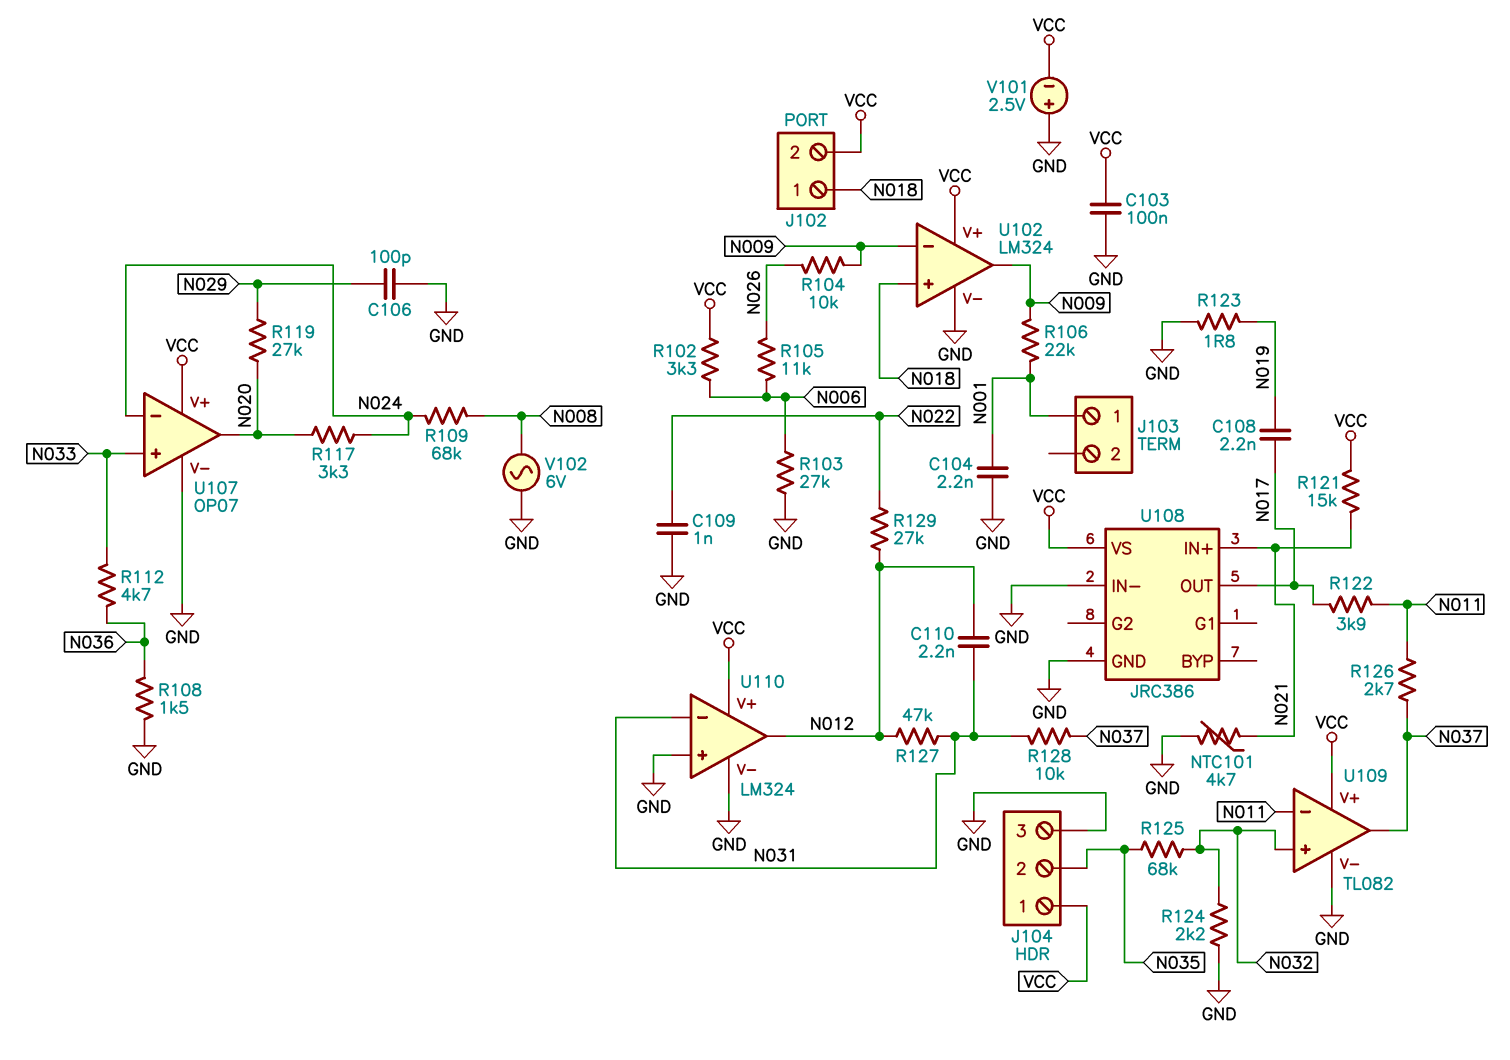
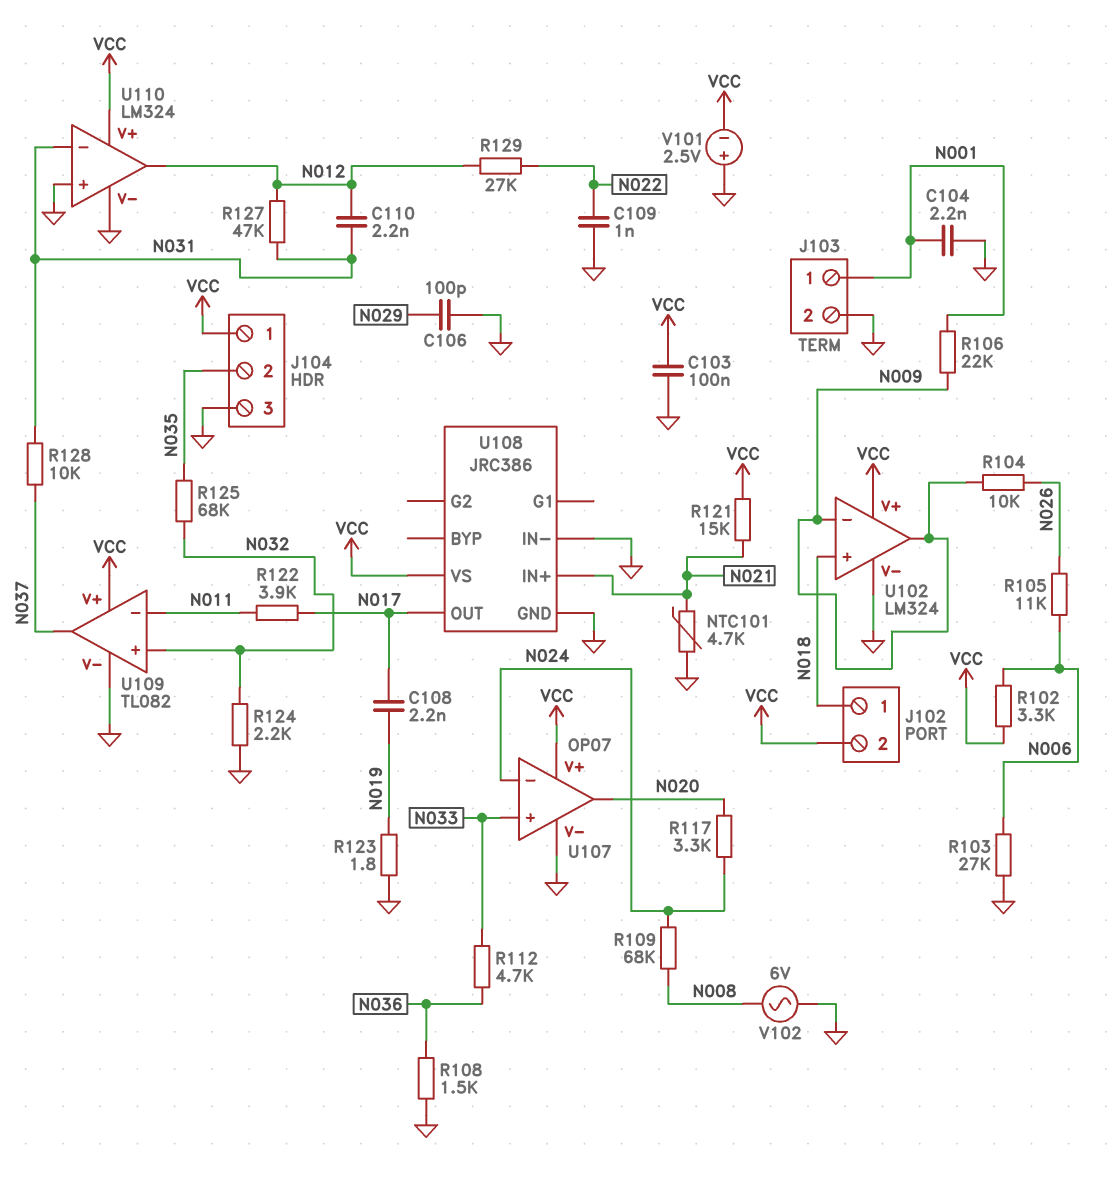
J103 pin 2: none -> GND
R119: 27k (N020, N029) -> none
R126: 2.7k (N011, N037) -> none

